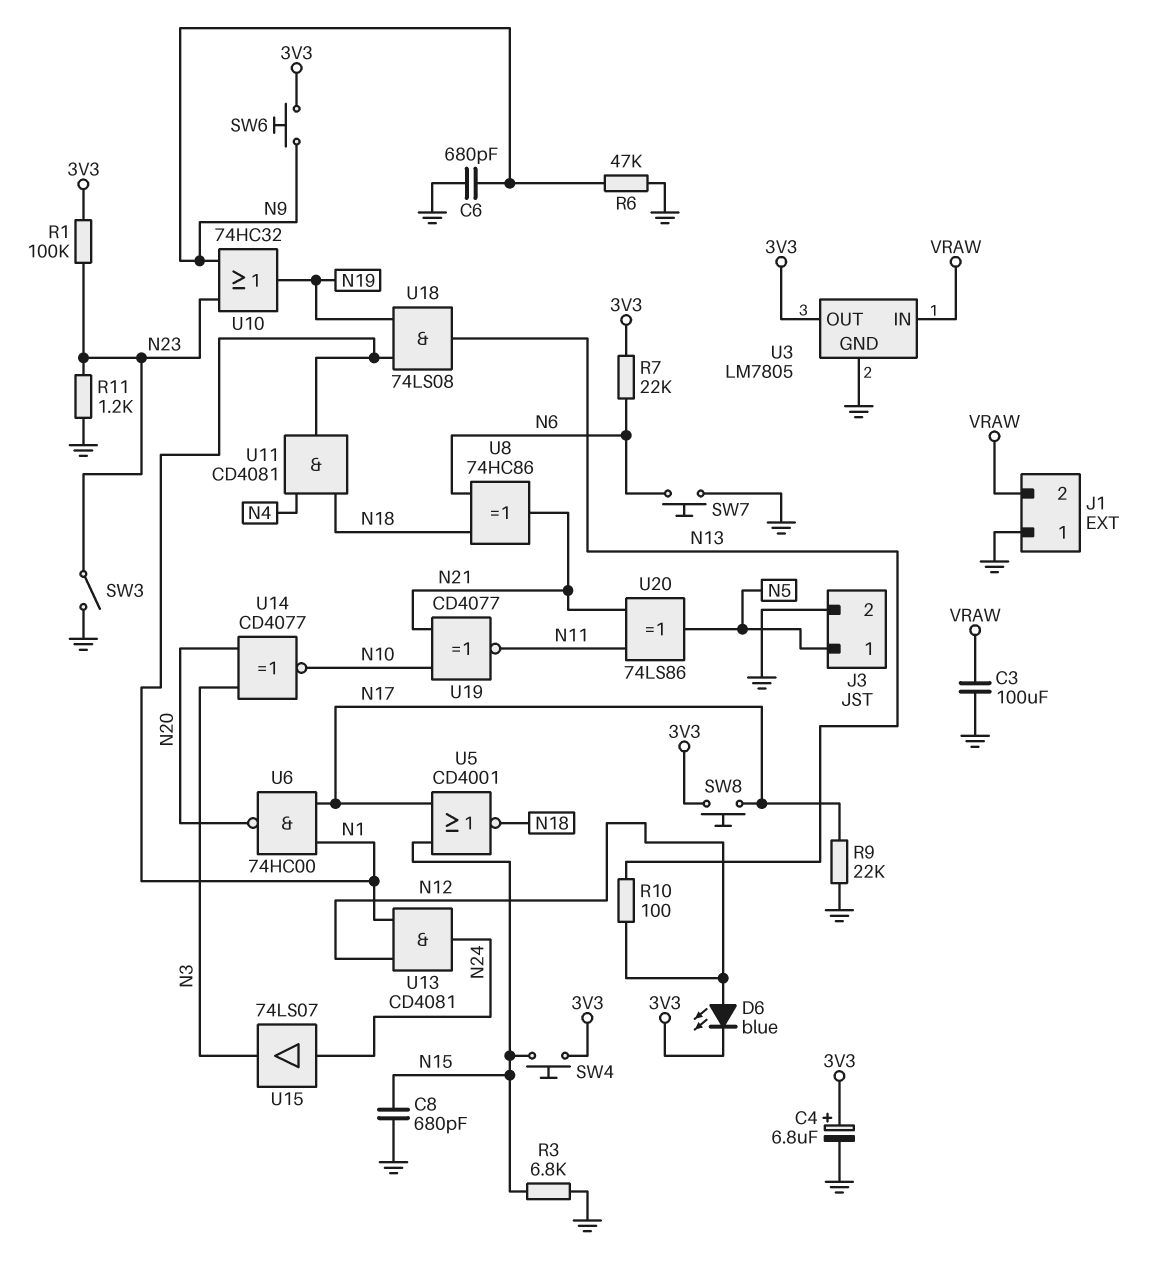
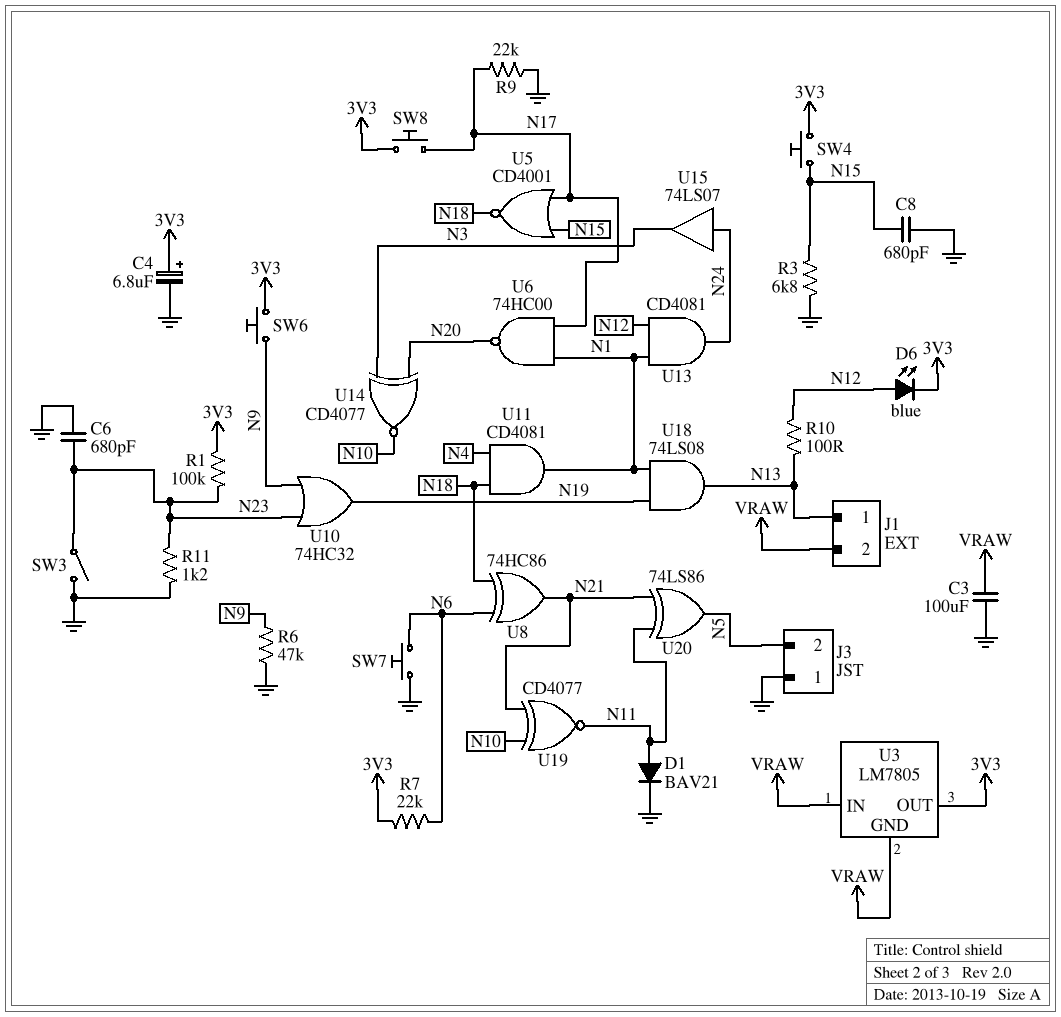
C6: 680pF (GND, N9) -> 680pF (GND, N23)
D1: none -> diode BAV21 (A N11, K GND)
J1 pin 1: GND -> N13
J3 pin 1: N5 -> GND
J3 pin 2: GND -> N5
U3 pin GND: GND -> VRAW

